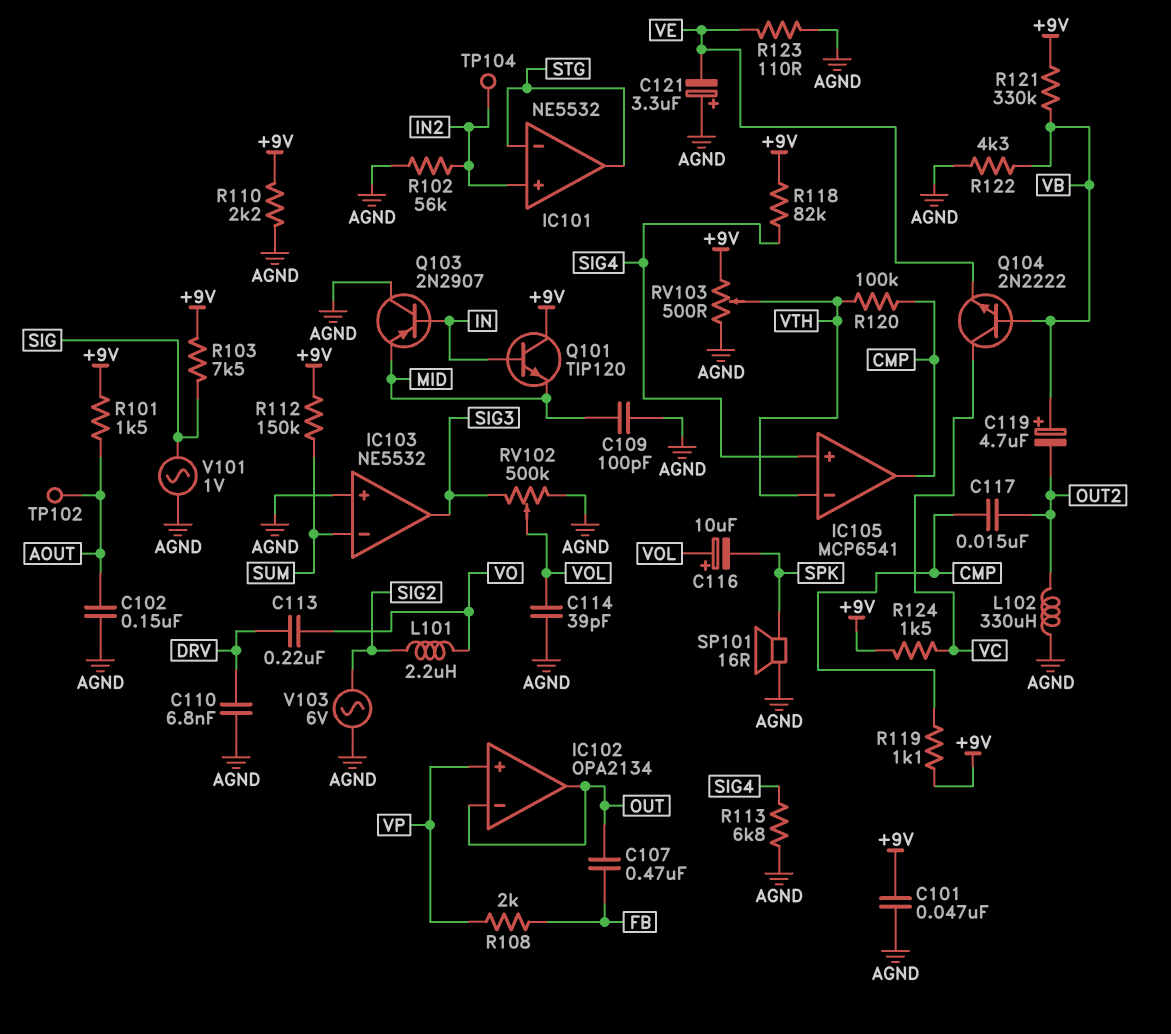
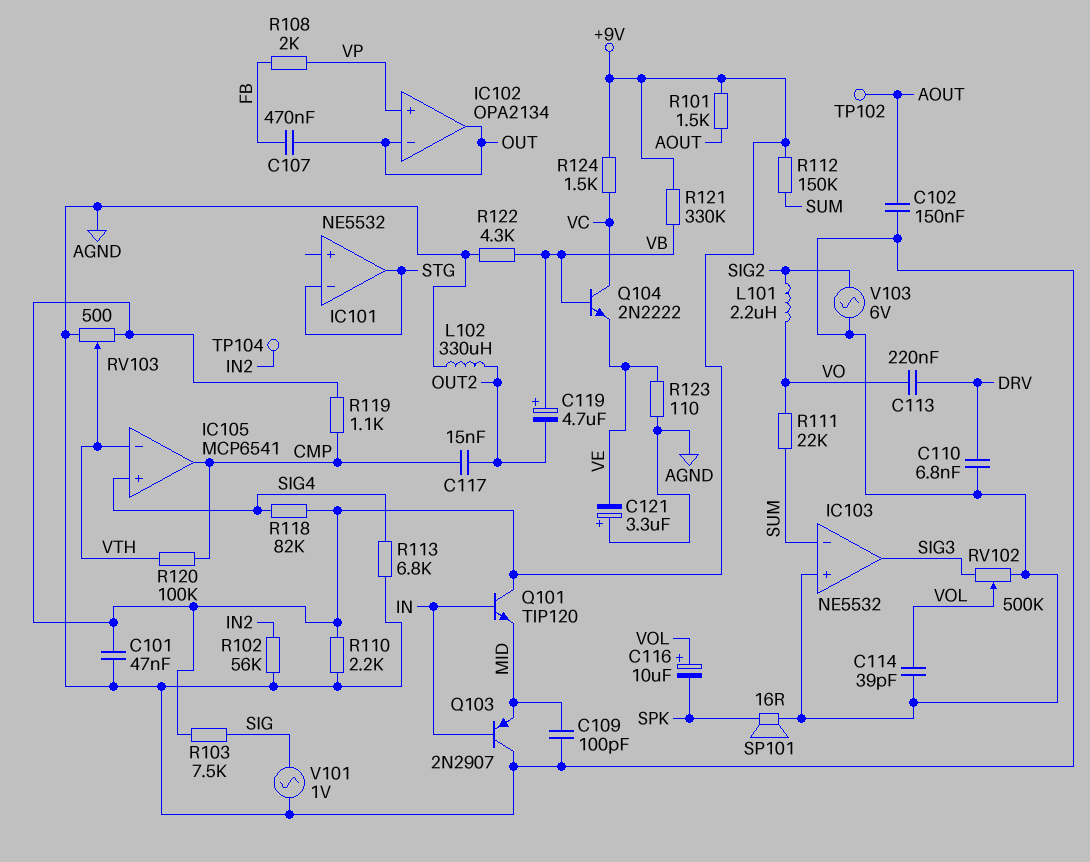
IC101 pin in+: IN2 -> none
R111: none -> 22k (SUM, VO)

